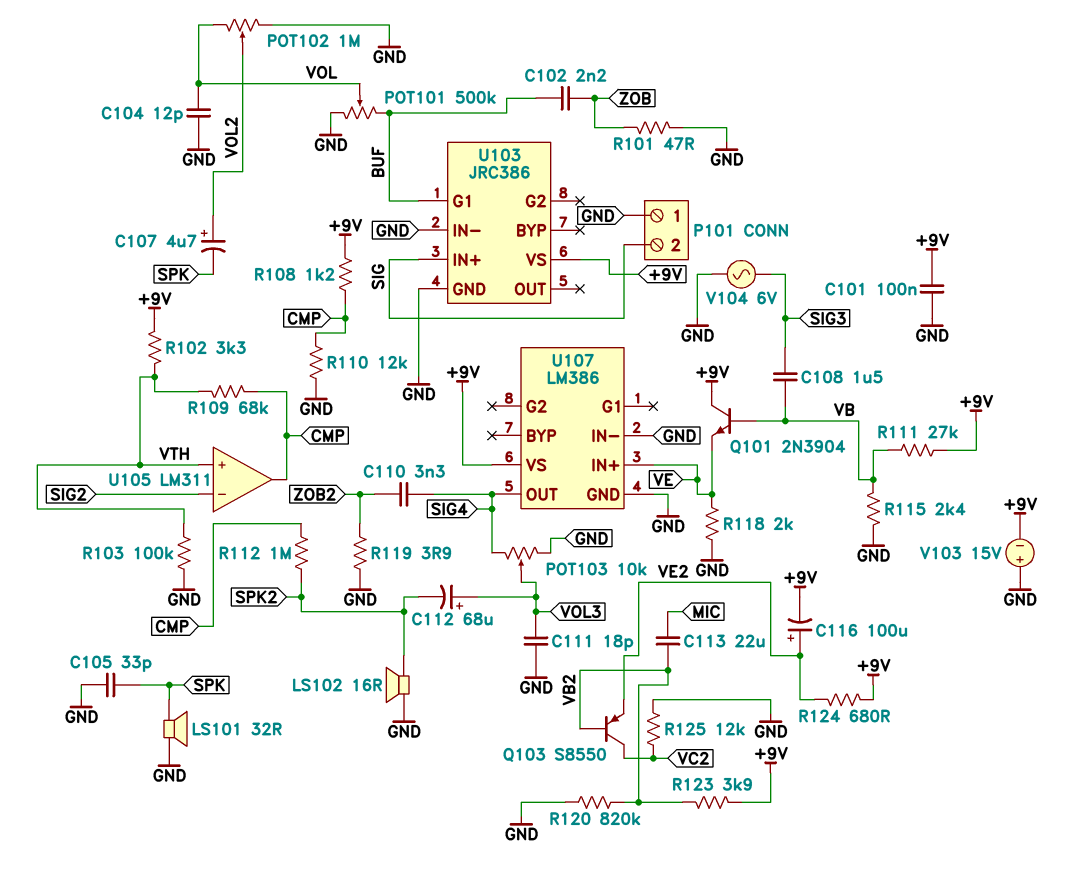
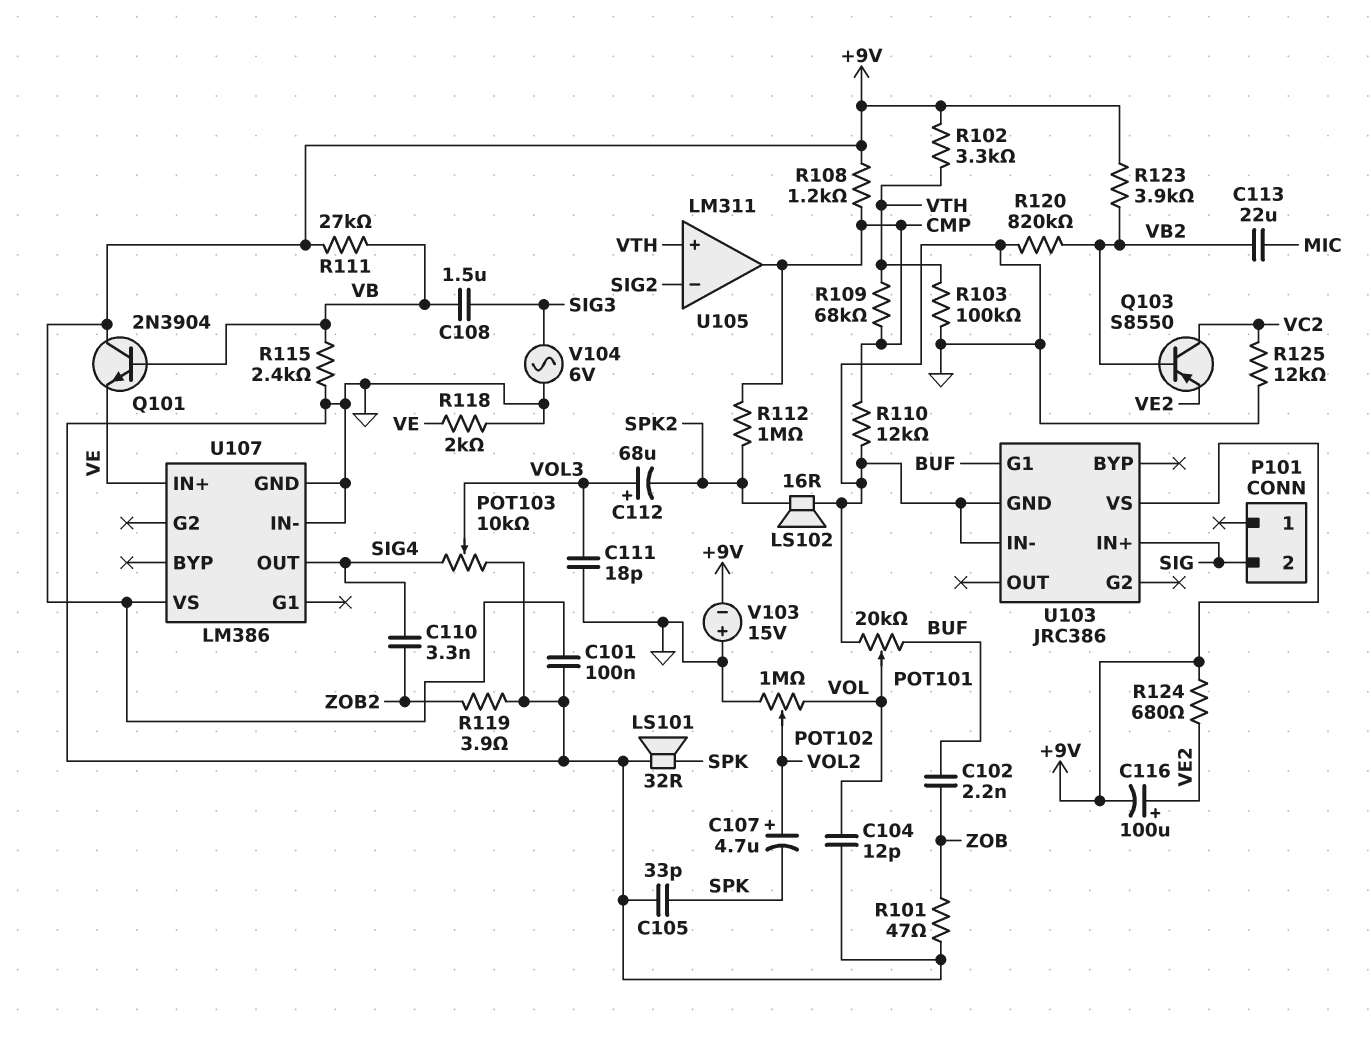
P101 pin 1: GND -> none
POT101: 500k (BUF, GND, wiper VOL) -> 20k (BUF, GND, wiper VOL)

